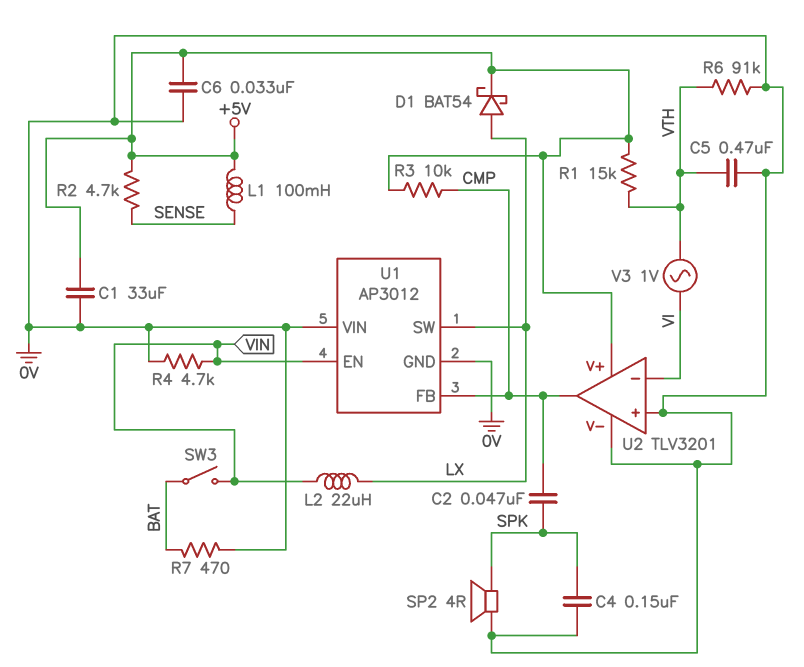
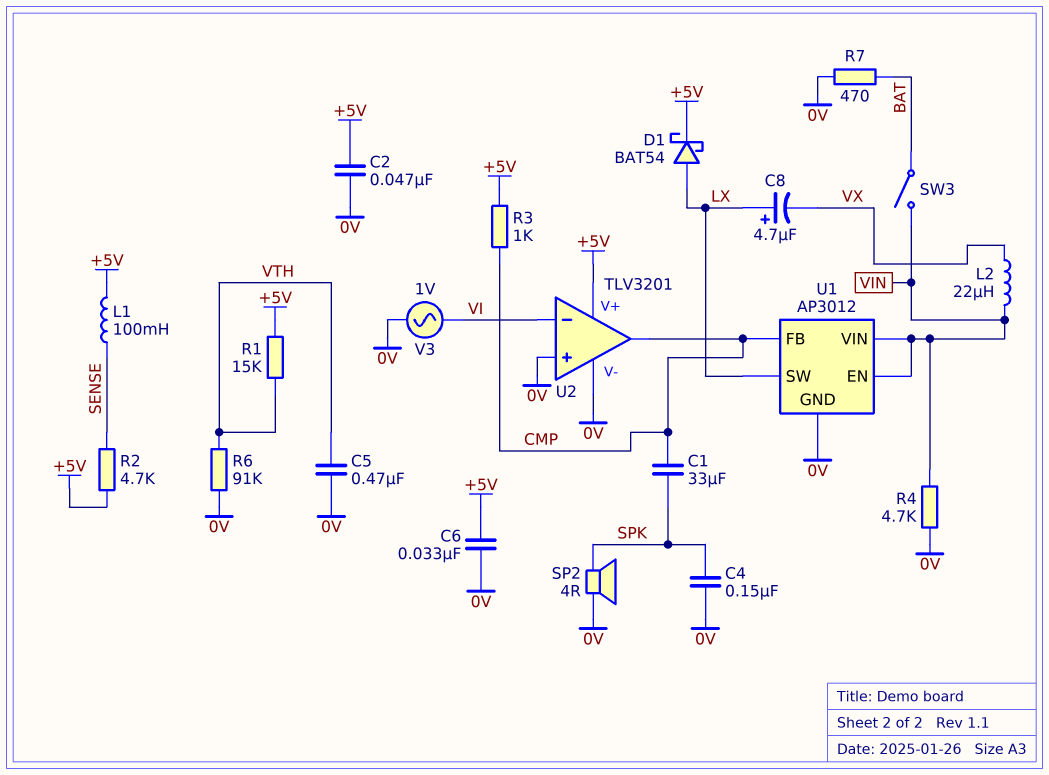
C1: 33uF (+5V, 0V) -> 33uF (CMP, SPK)
C2: 47nF (CMP, SPK) -> 47nF (+5V, 0V)
C8: none -> 4.7uF (plus LX, minus VX)
L2: 22uH (LX, VIN) -> 22uH (VIN, VX)
R3: 10k (+5V, CMP) -> 1k (+5V, CMP)
U1 pin VIN: 0V -> VIN
V3: AC 1V (VI, VTH) -> AC 1V (0V, VI)

